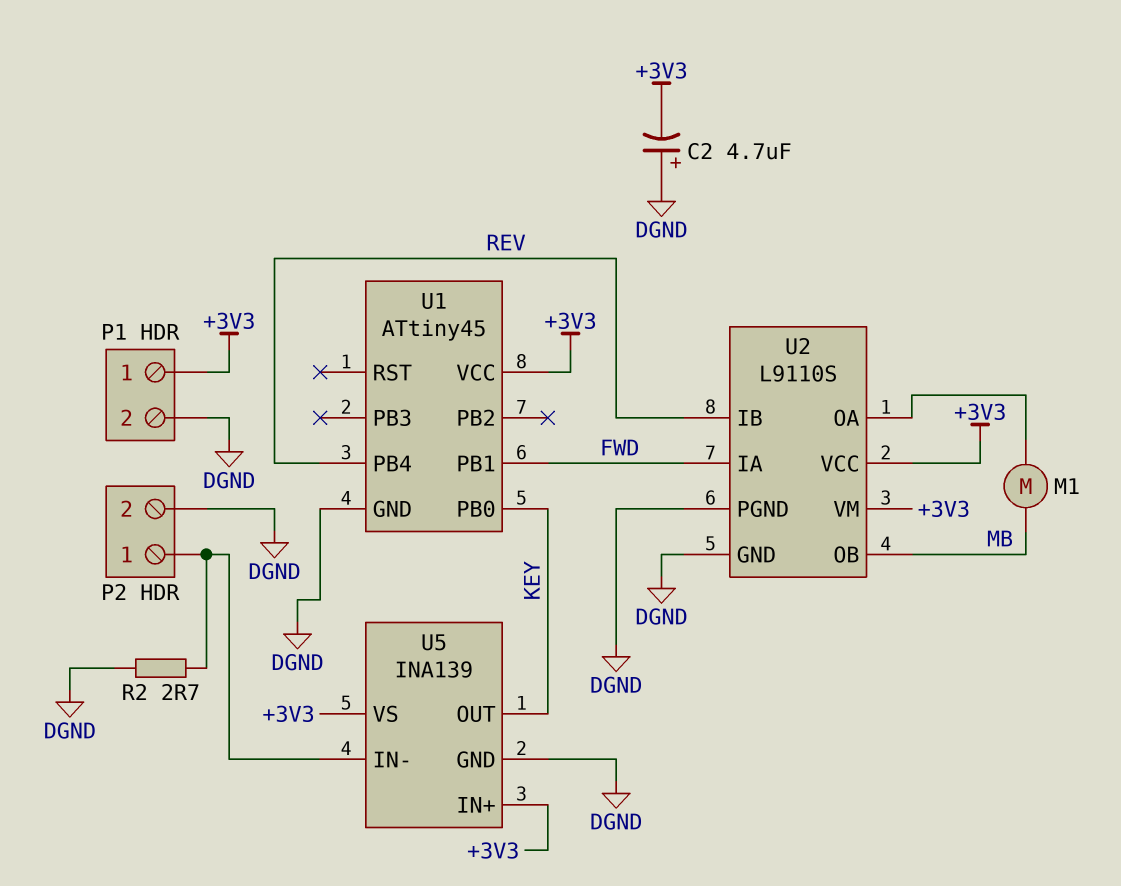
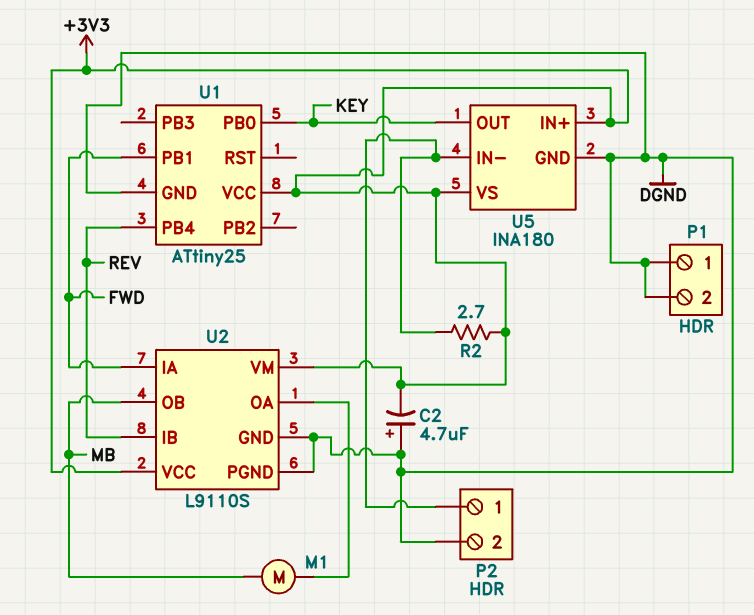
P1 pin 1: +3V3 -> DGND
R2: 2.7 (DGND, P2/1) -> 2.7 (+3V3, P2/1)
U1: ATtiny45 -> ATtiny25
U5: INA139 -> INA180

